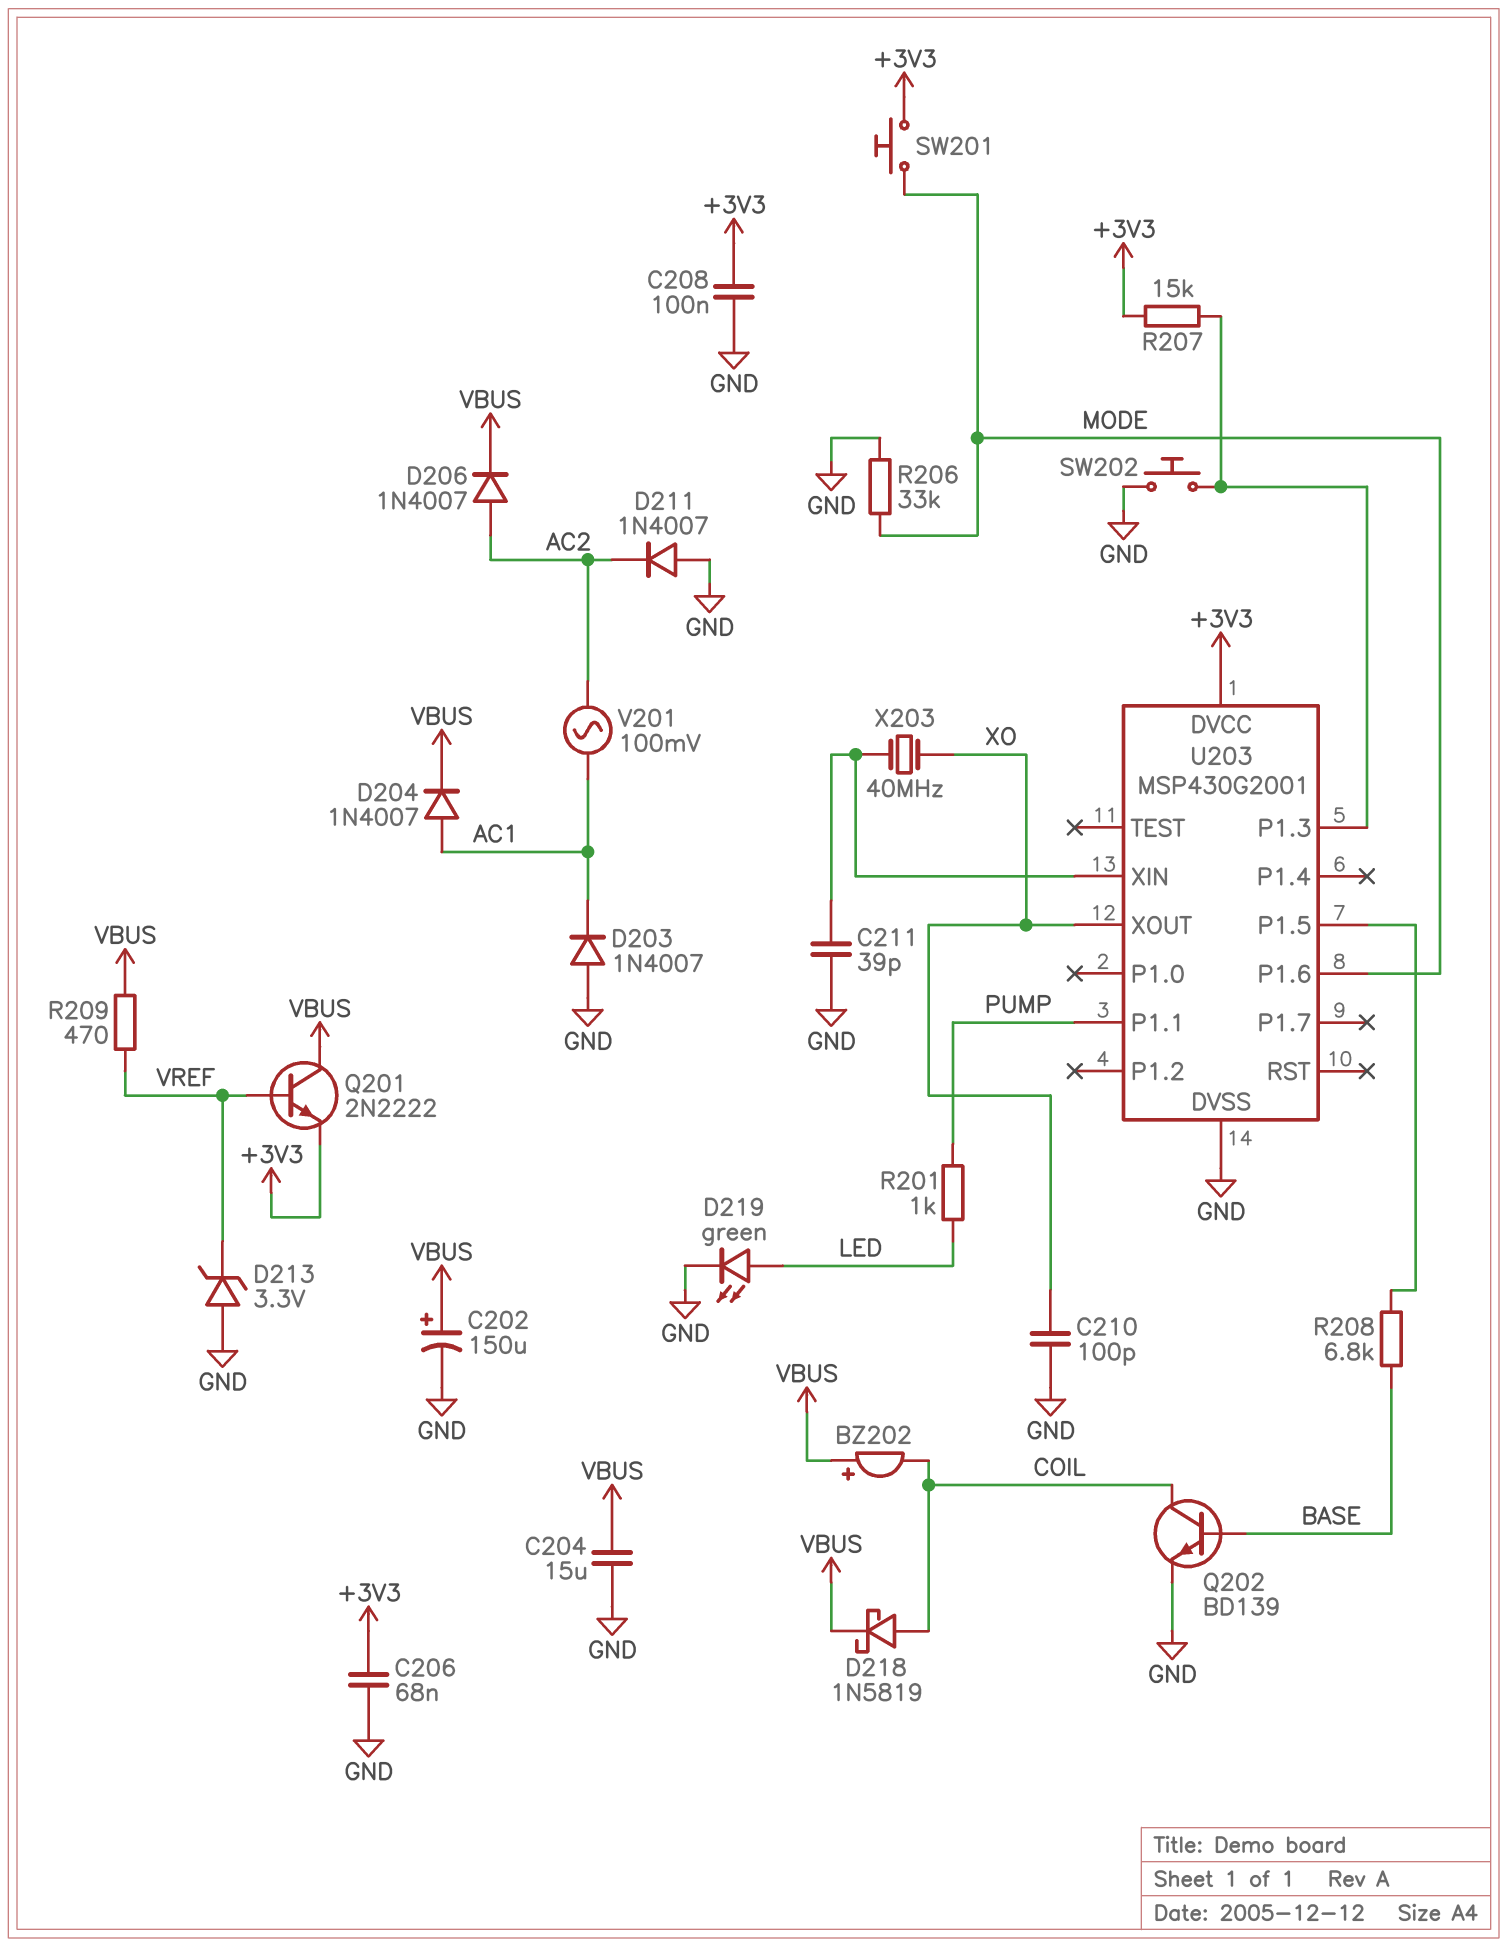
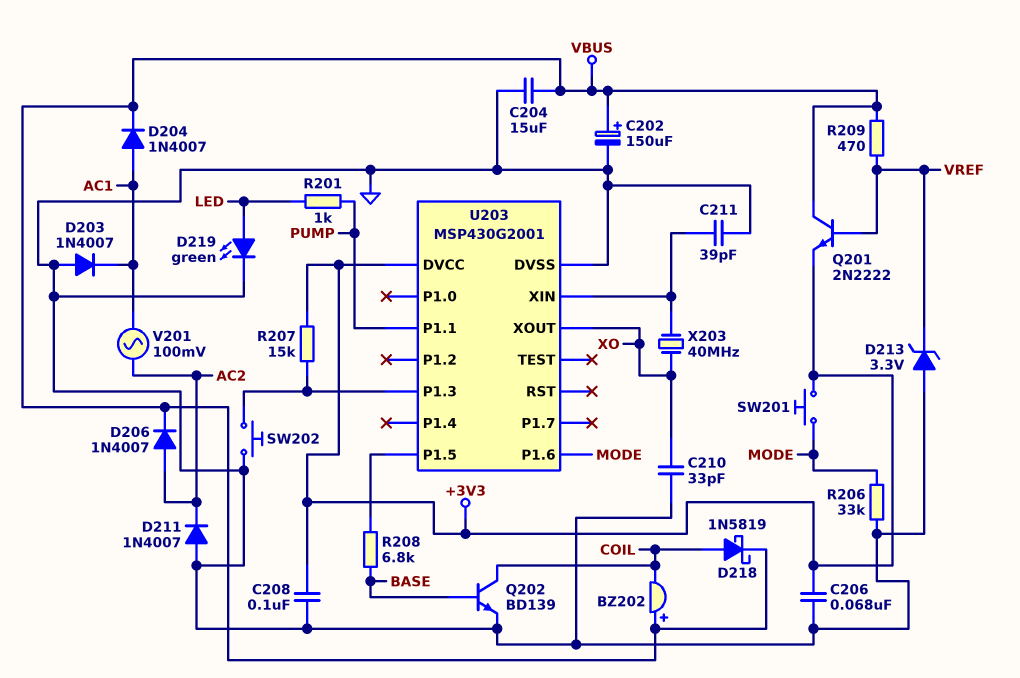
C210: 100pF (GND, XO) -> 33pF (GND, XO)

